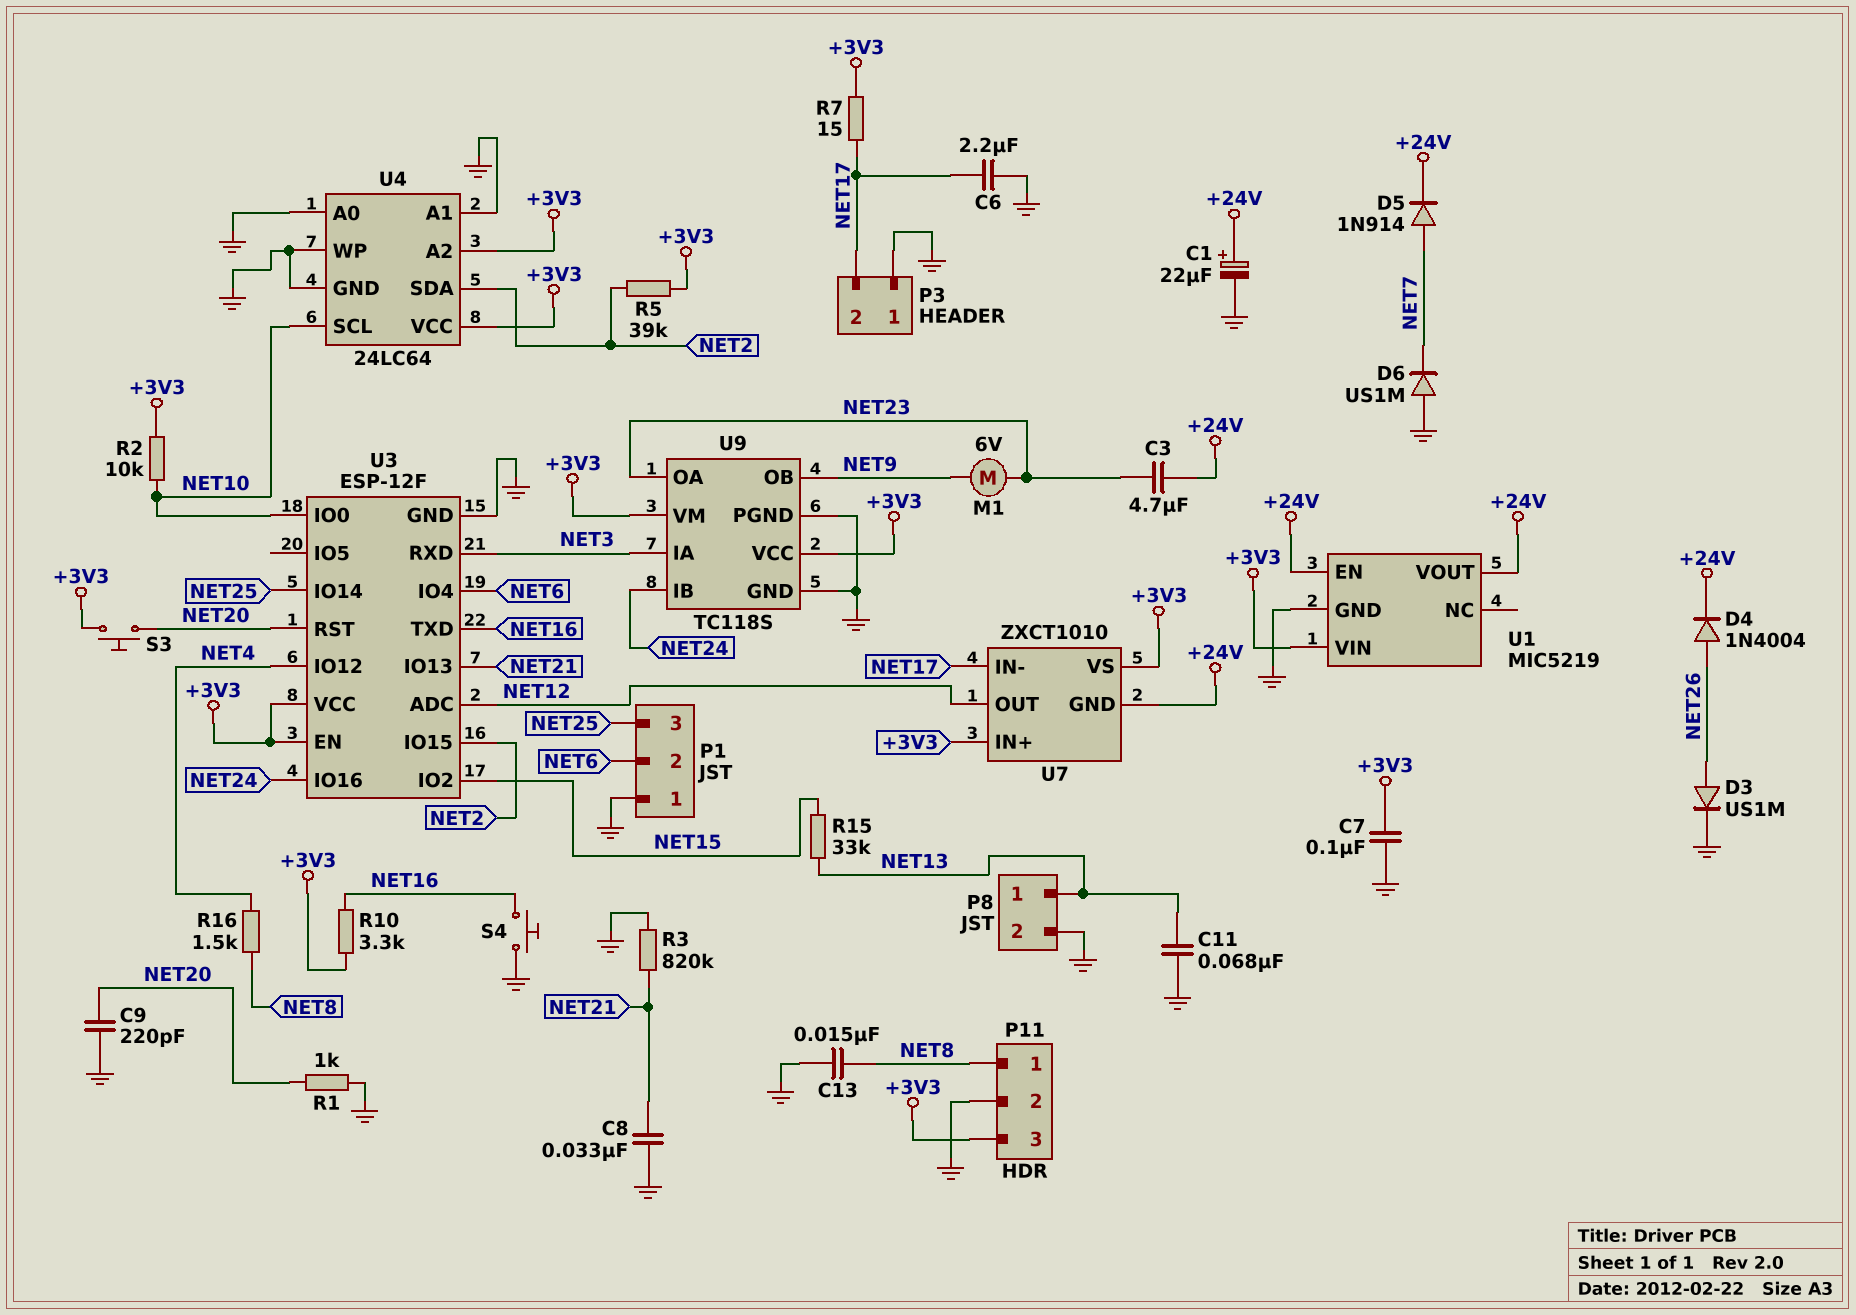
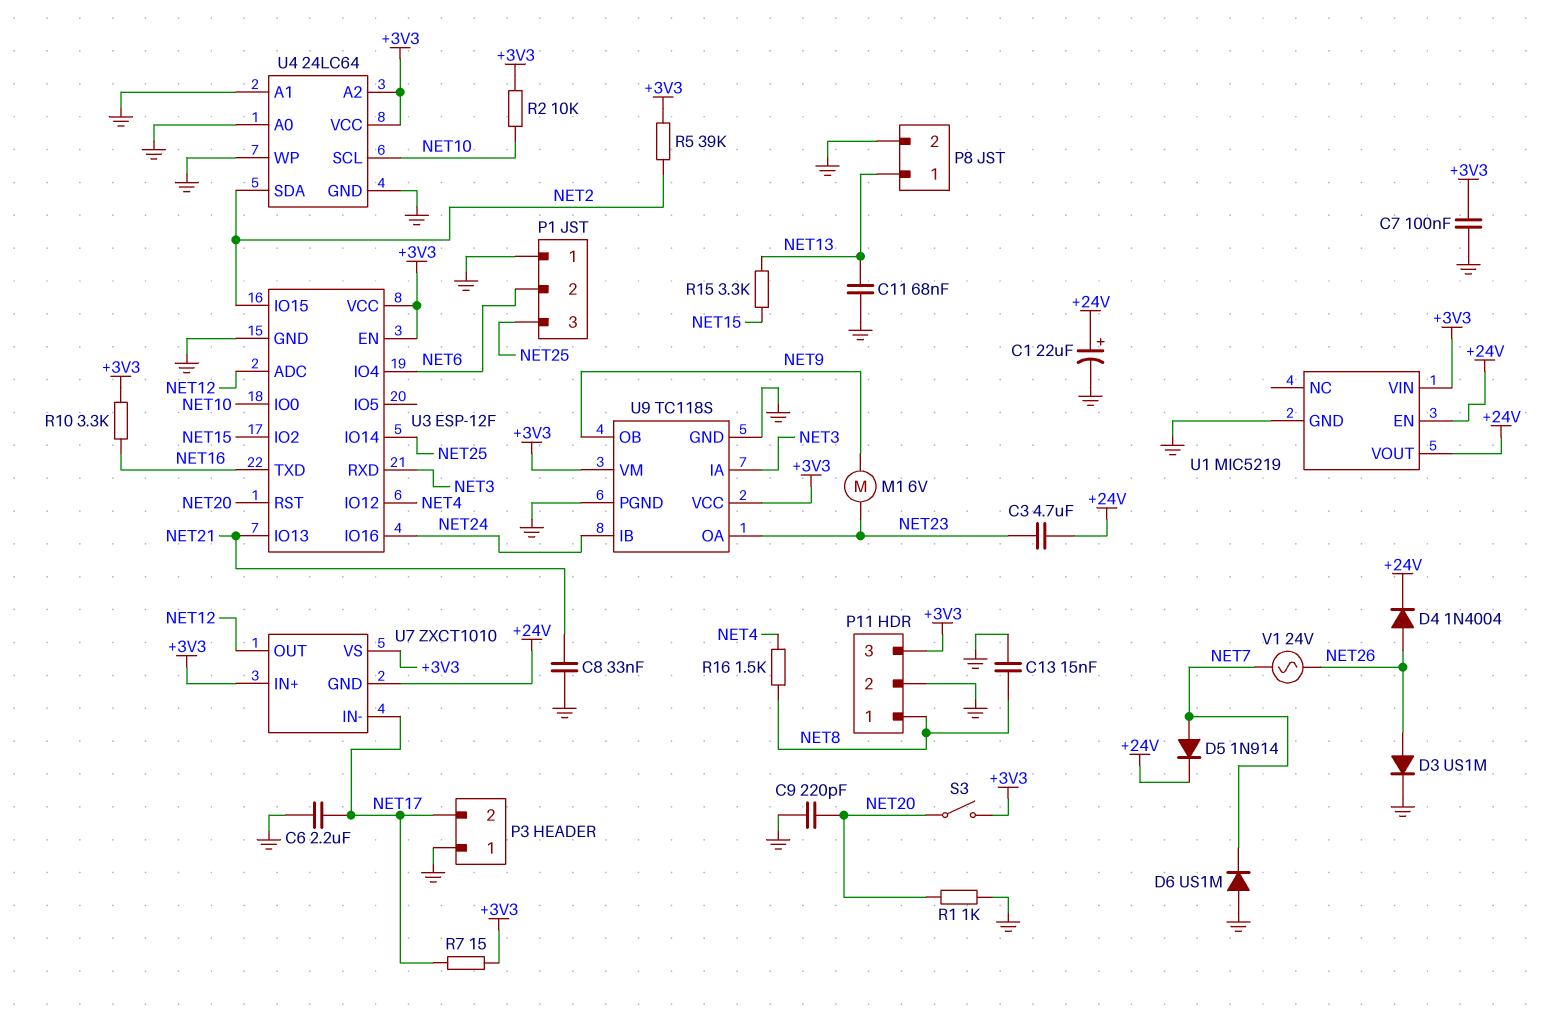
R3: 820k (GND, NET21) -> none
R15: 33k (NET13, NET15) -> 3.3k (NET13, NET15)
S3: button (+3V3, NET20) -> switch (+3V3, NET20)
S4: button (GND, NET16) -> none
V1: none -> AC 24V (NET7, NET26)

